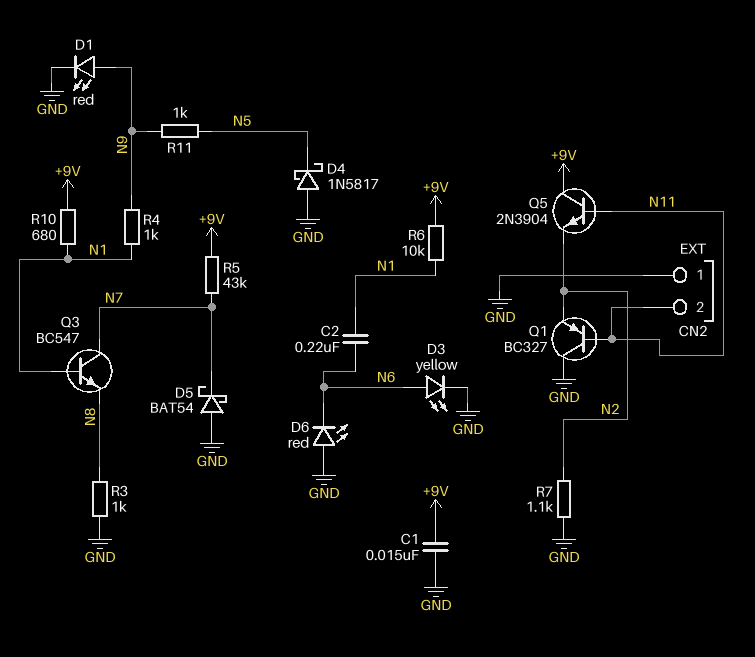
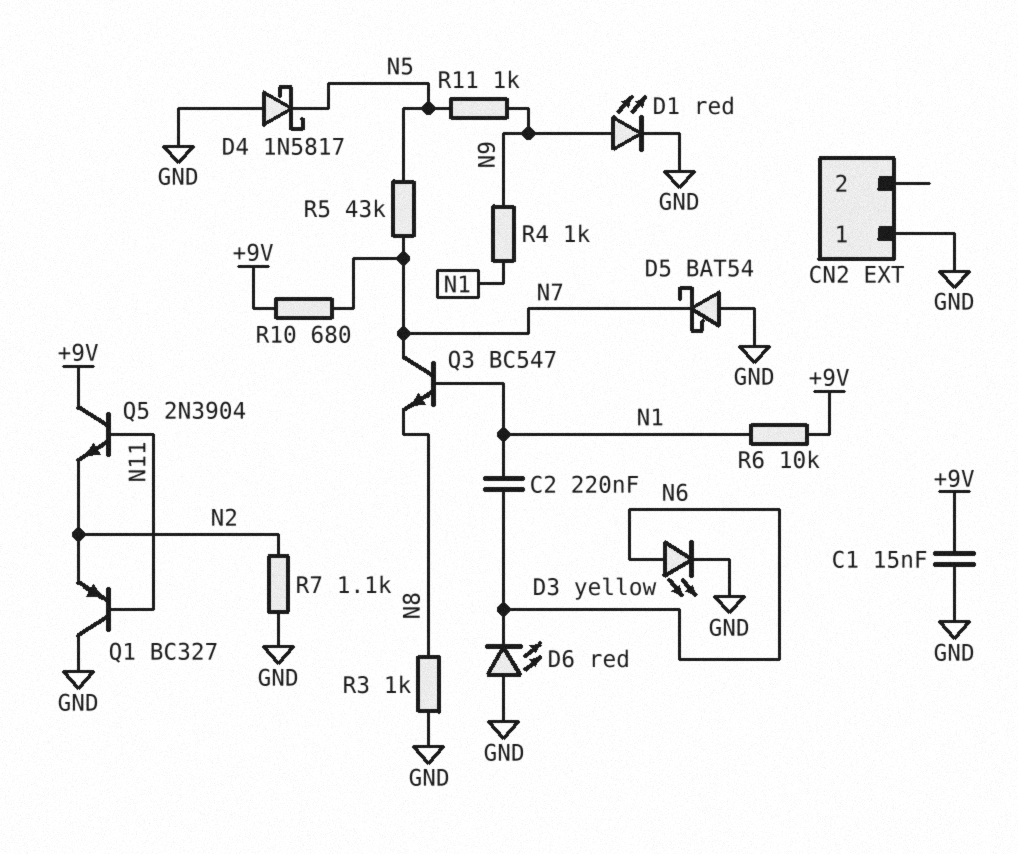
CN2 pin 2: N11 -> none
R5: 43k (+9V, N7) -> 43k (N5, N7)
R10: 680 (+9V, N1) -> 680 (+9V, N7)

